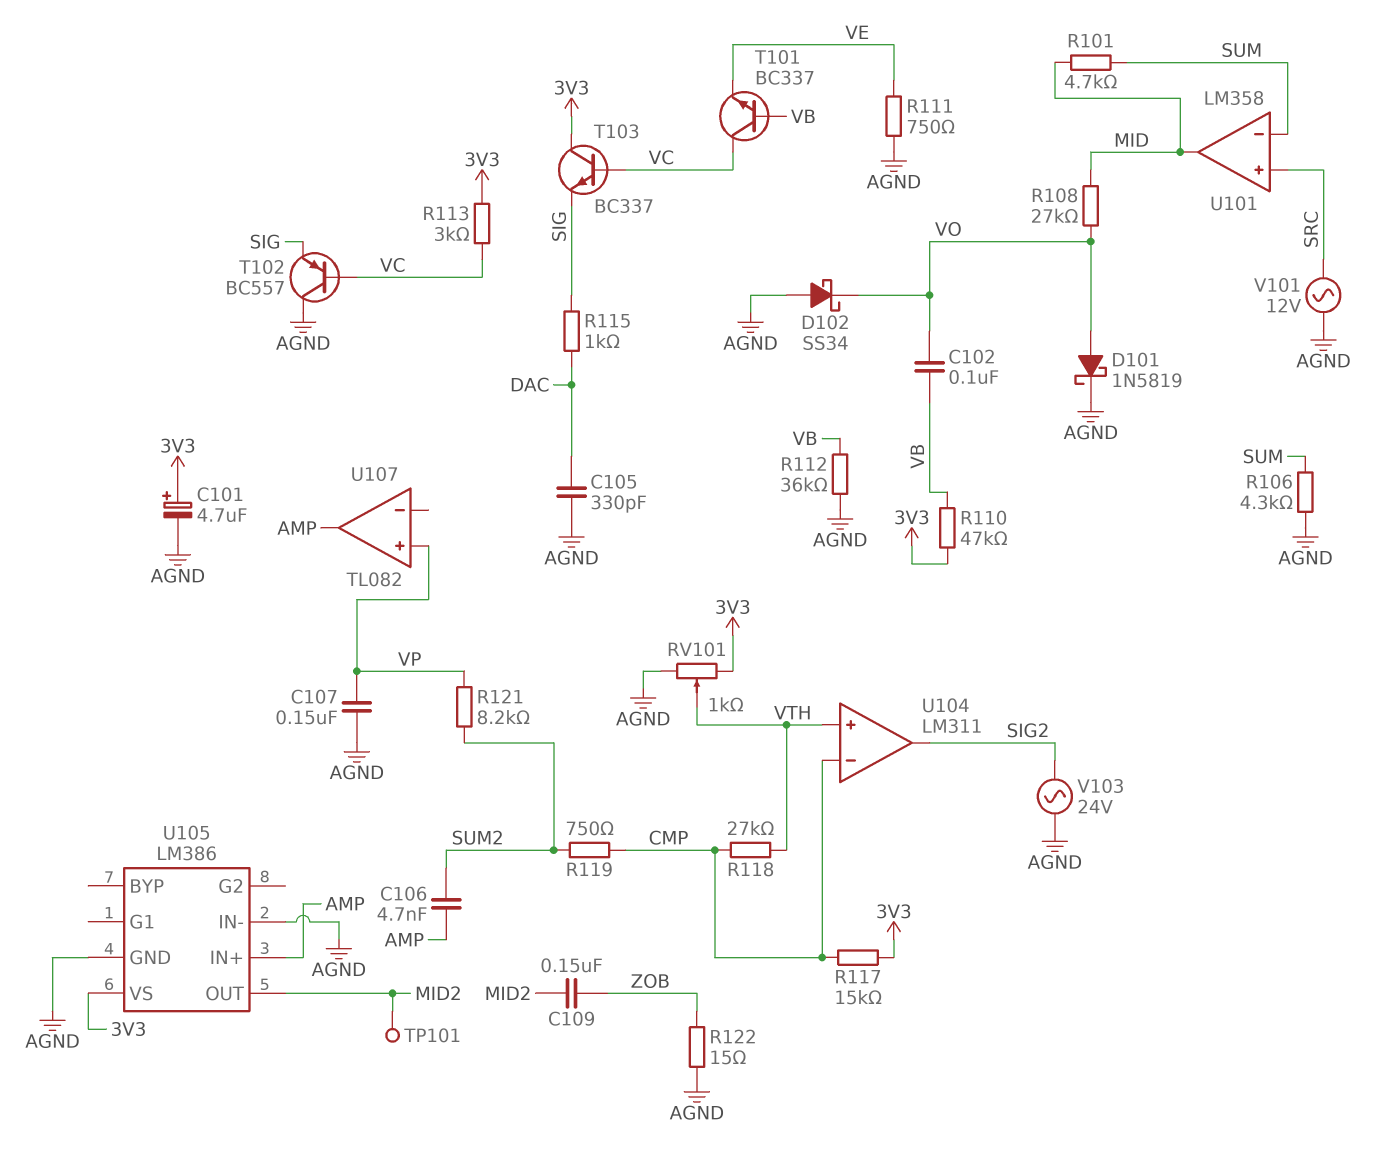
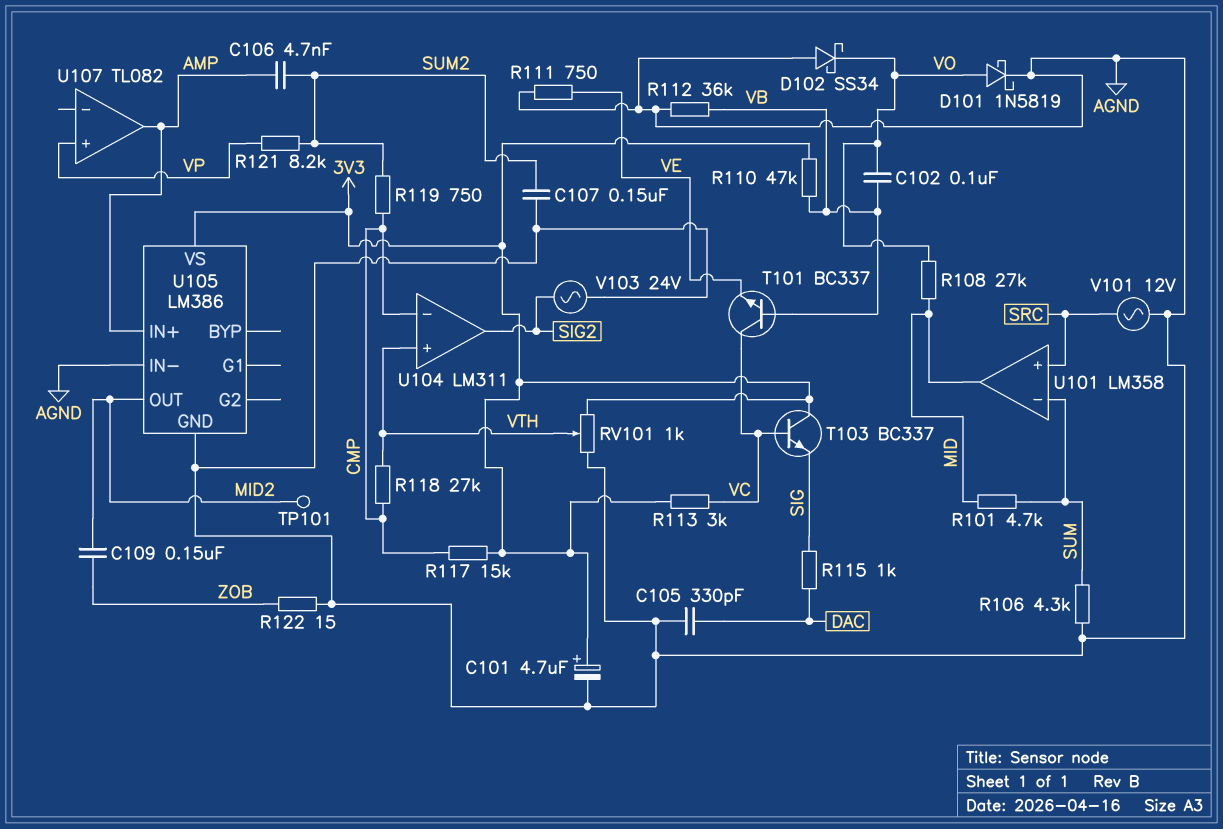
C107: 150nF (AGND, VP) -> 150nF (AGND, SUM2)
T102: PNP BC557 (B VC, C AGND, E SIG) -> none

